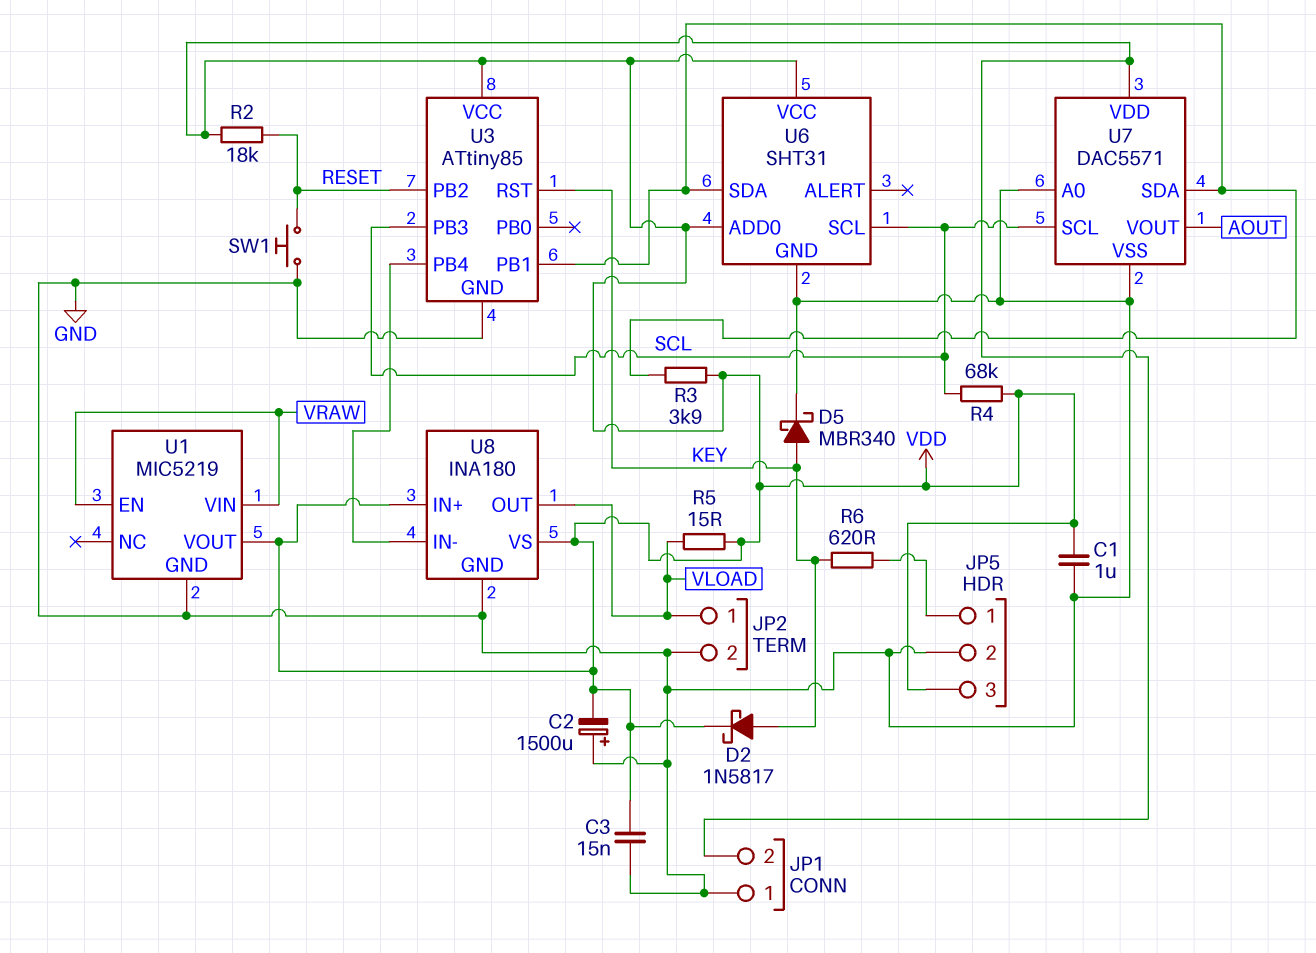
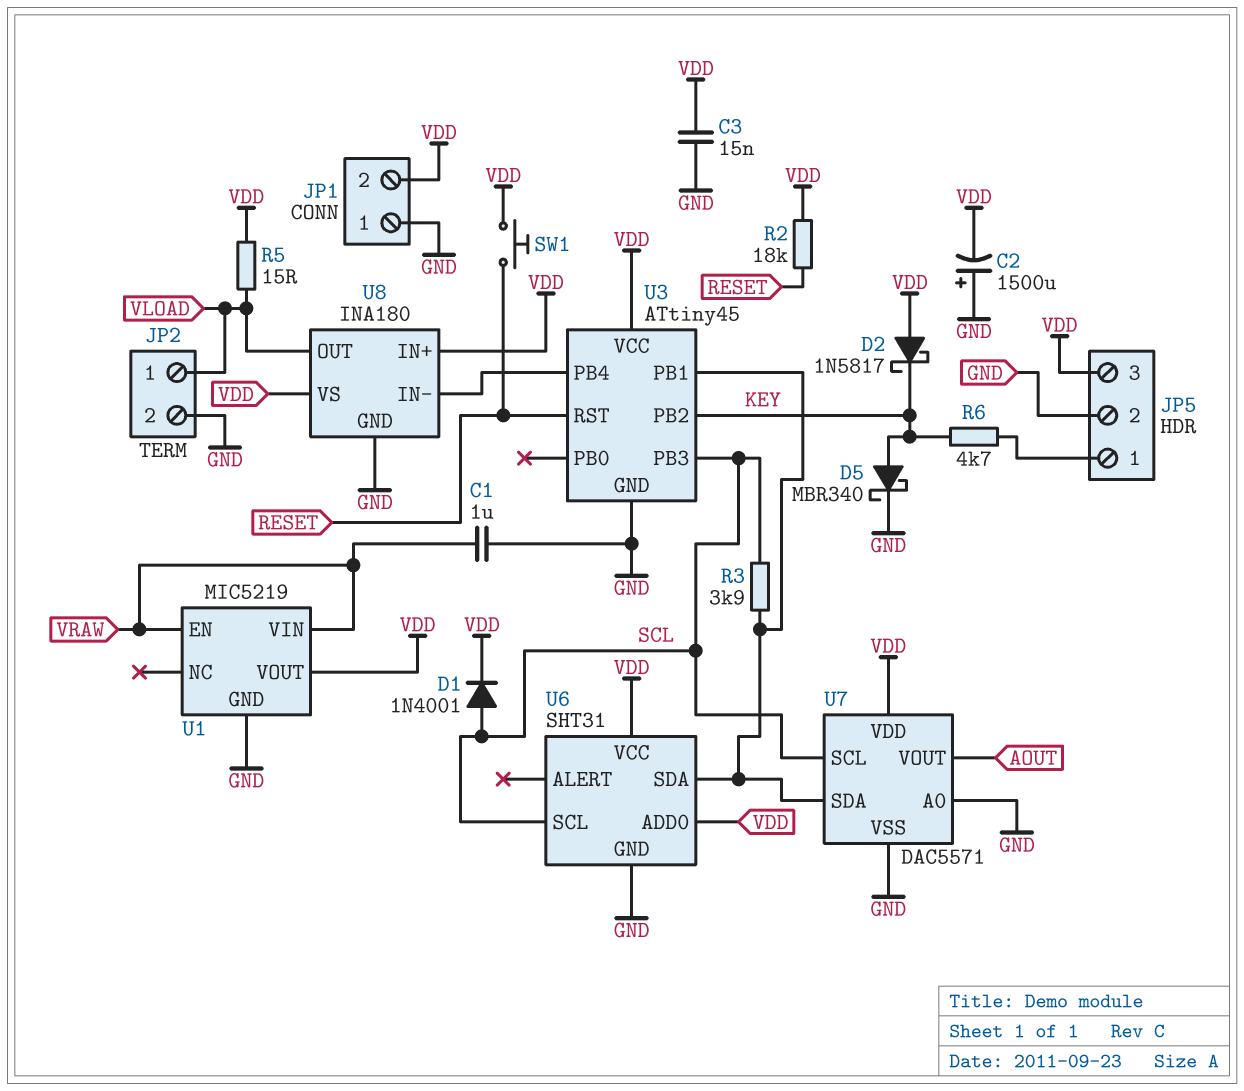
C1: 1uF (GND, VDD) -> 1uF (GND, VRAW)
D1: none -> diode 1N4001 (A SCL, K VDD)
D2: schottky 1N5817 (A KEY, K VDD) -> schottky 1N5817 (A VDD, K KEY)
R3: 3.9k (U3/PB1, VDD) -> 3.9k (SCL, U3/PB1)
R4: 68k (SCL, VDD) -> none
R6: 620 (JP5/1, KEY) -> 4.7k (JP5/1, KEY)
SW1: button (GND, RESET) -> button (RESET, VDD)
U3: ATtiny85 -> ATtiny45
U3 pin PB2: RESET -> KEY
U3 pin RST: KEY -> RESET

